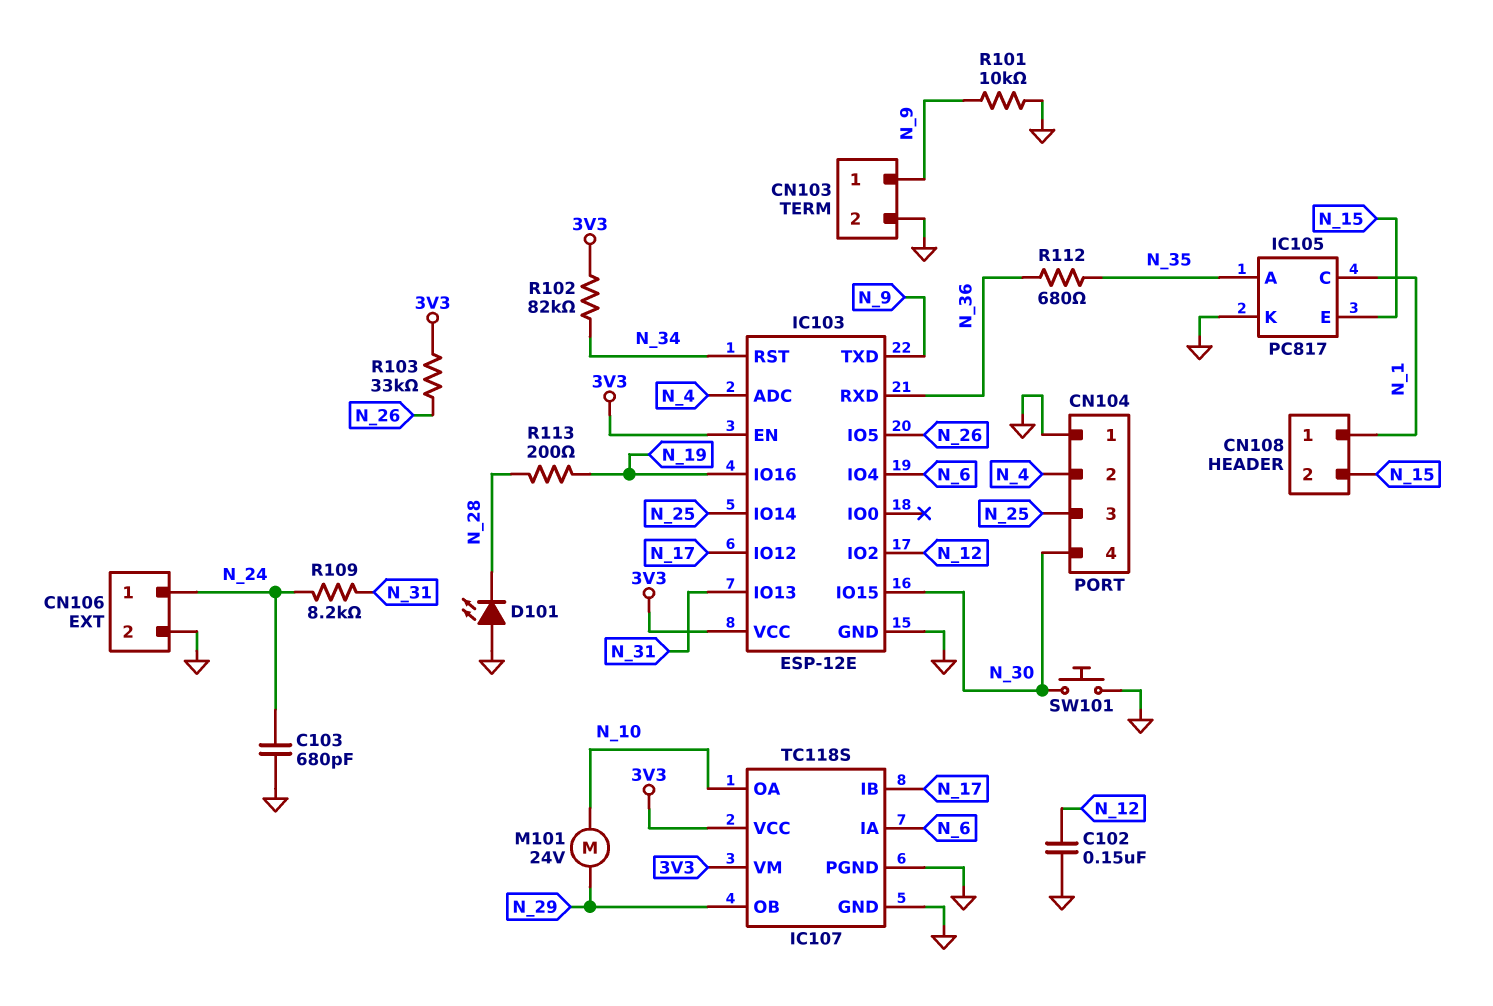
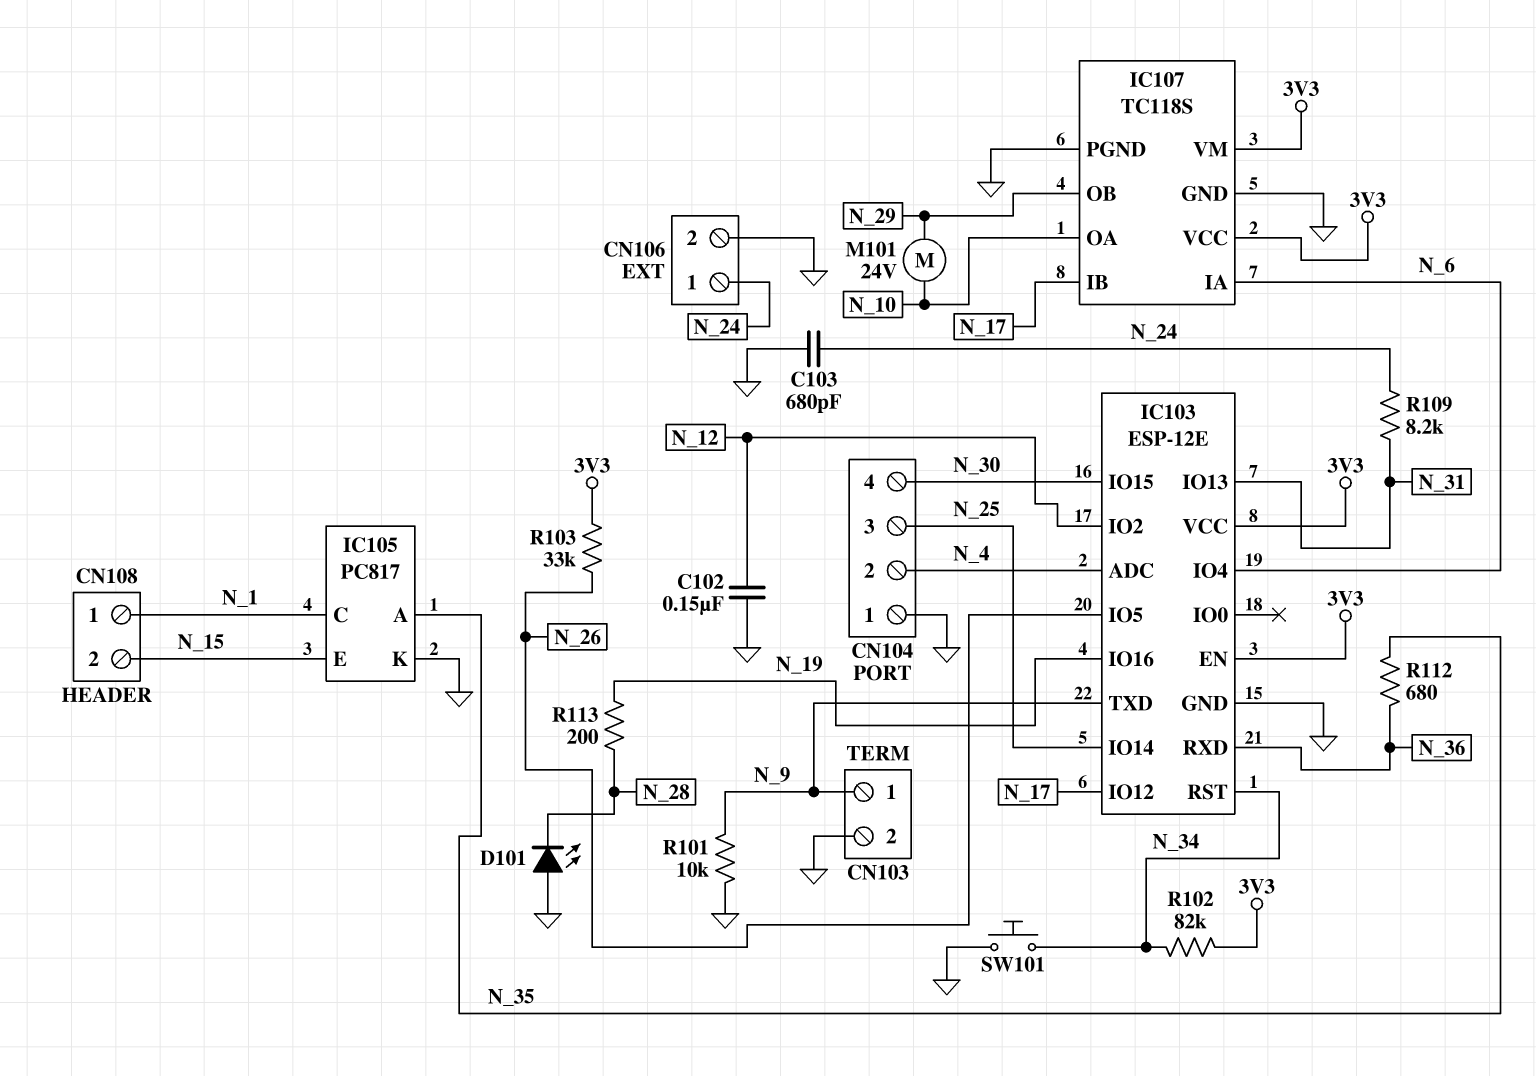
SW101: button (GND, N_30) -> button (GND, N_34)

